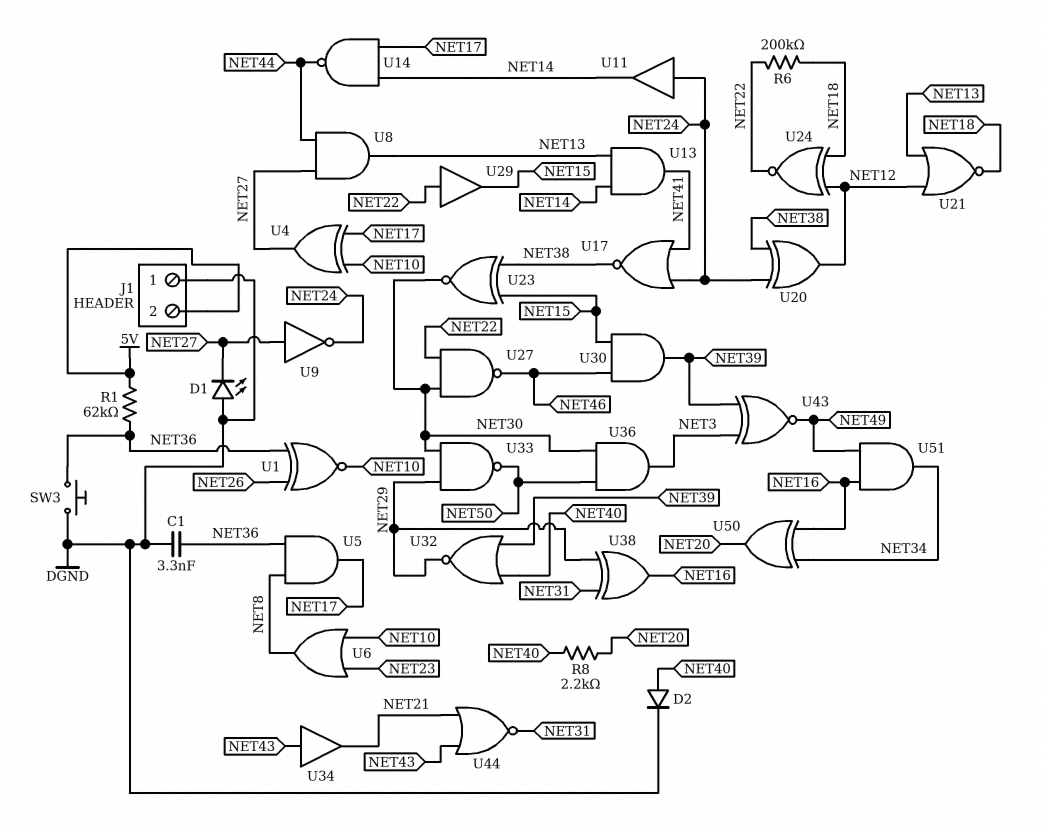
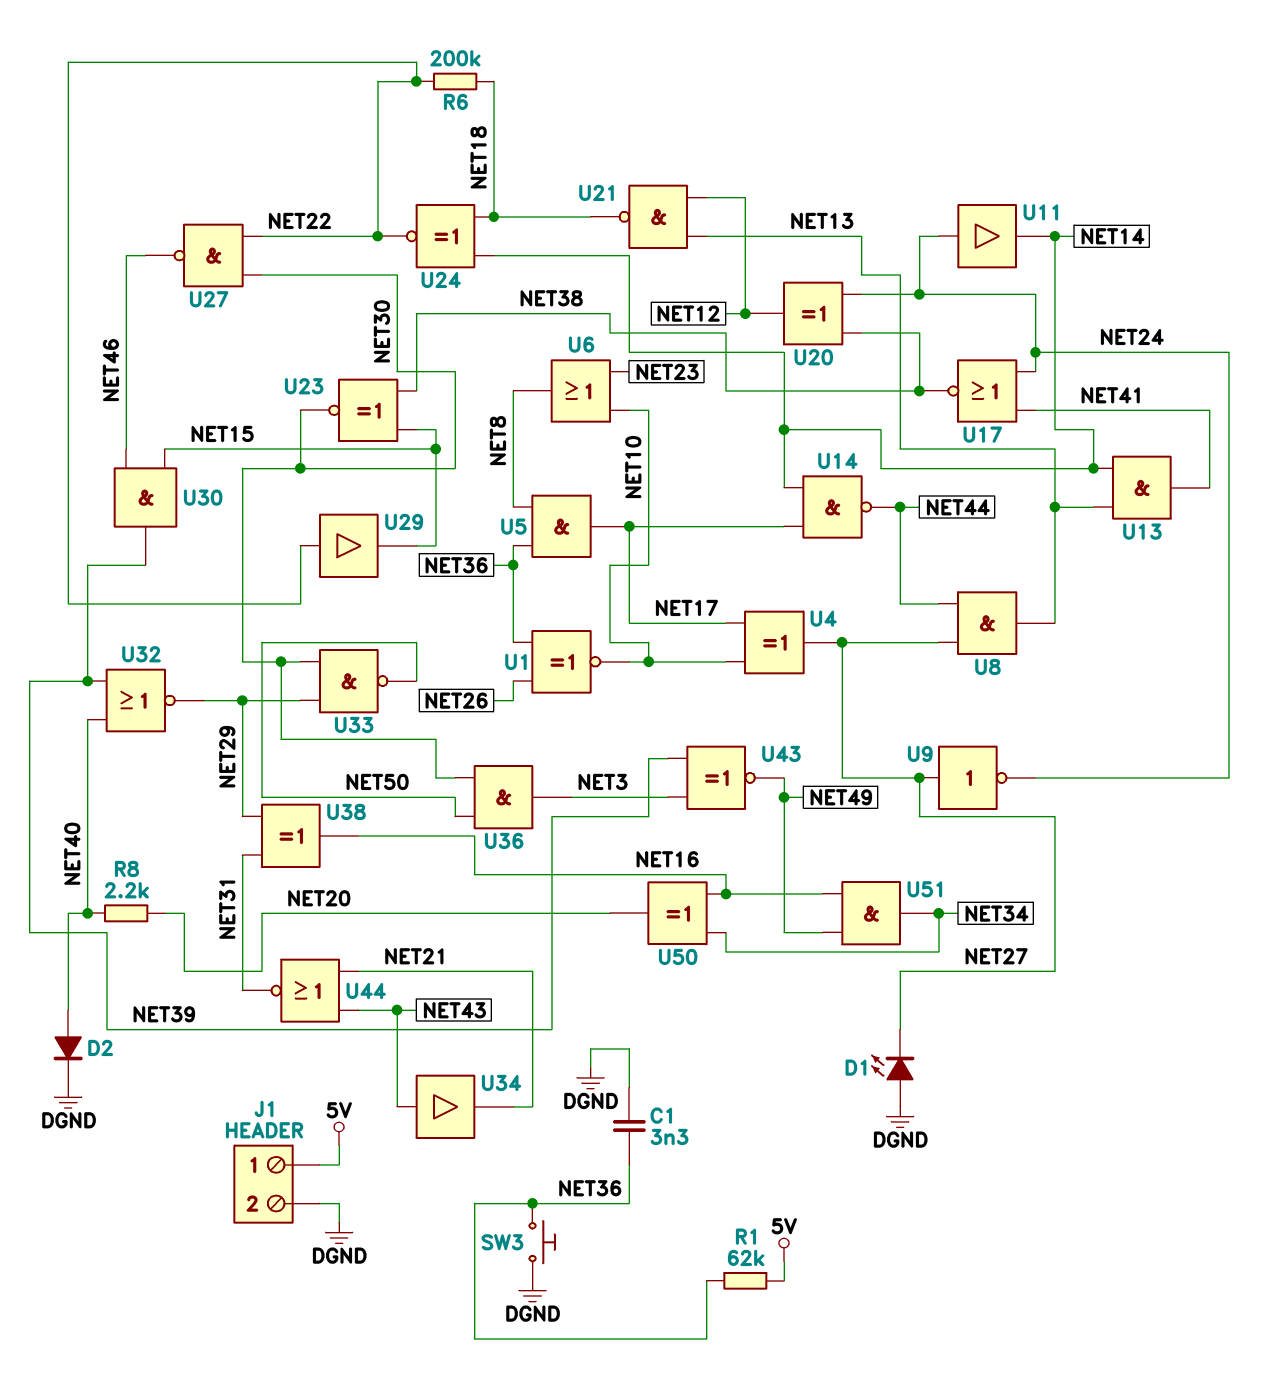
J1 pin 1: DGND -> 5V
J1 pin 2: 5V -> DGND
U21: NOR (in NET12, in NET13, out NET18) -> NAND (in NET12, in NET13, out NET18)
U24: XNOR (in NET12, in NET18, out NET22) -> XNOR (in NET14, in NET18, out NET22)

